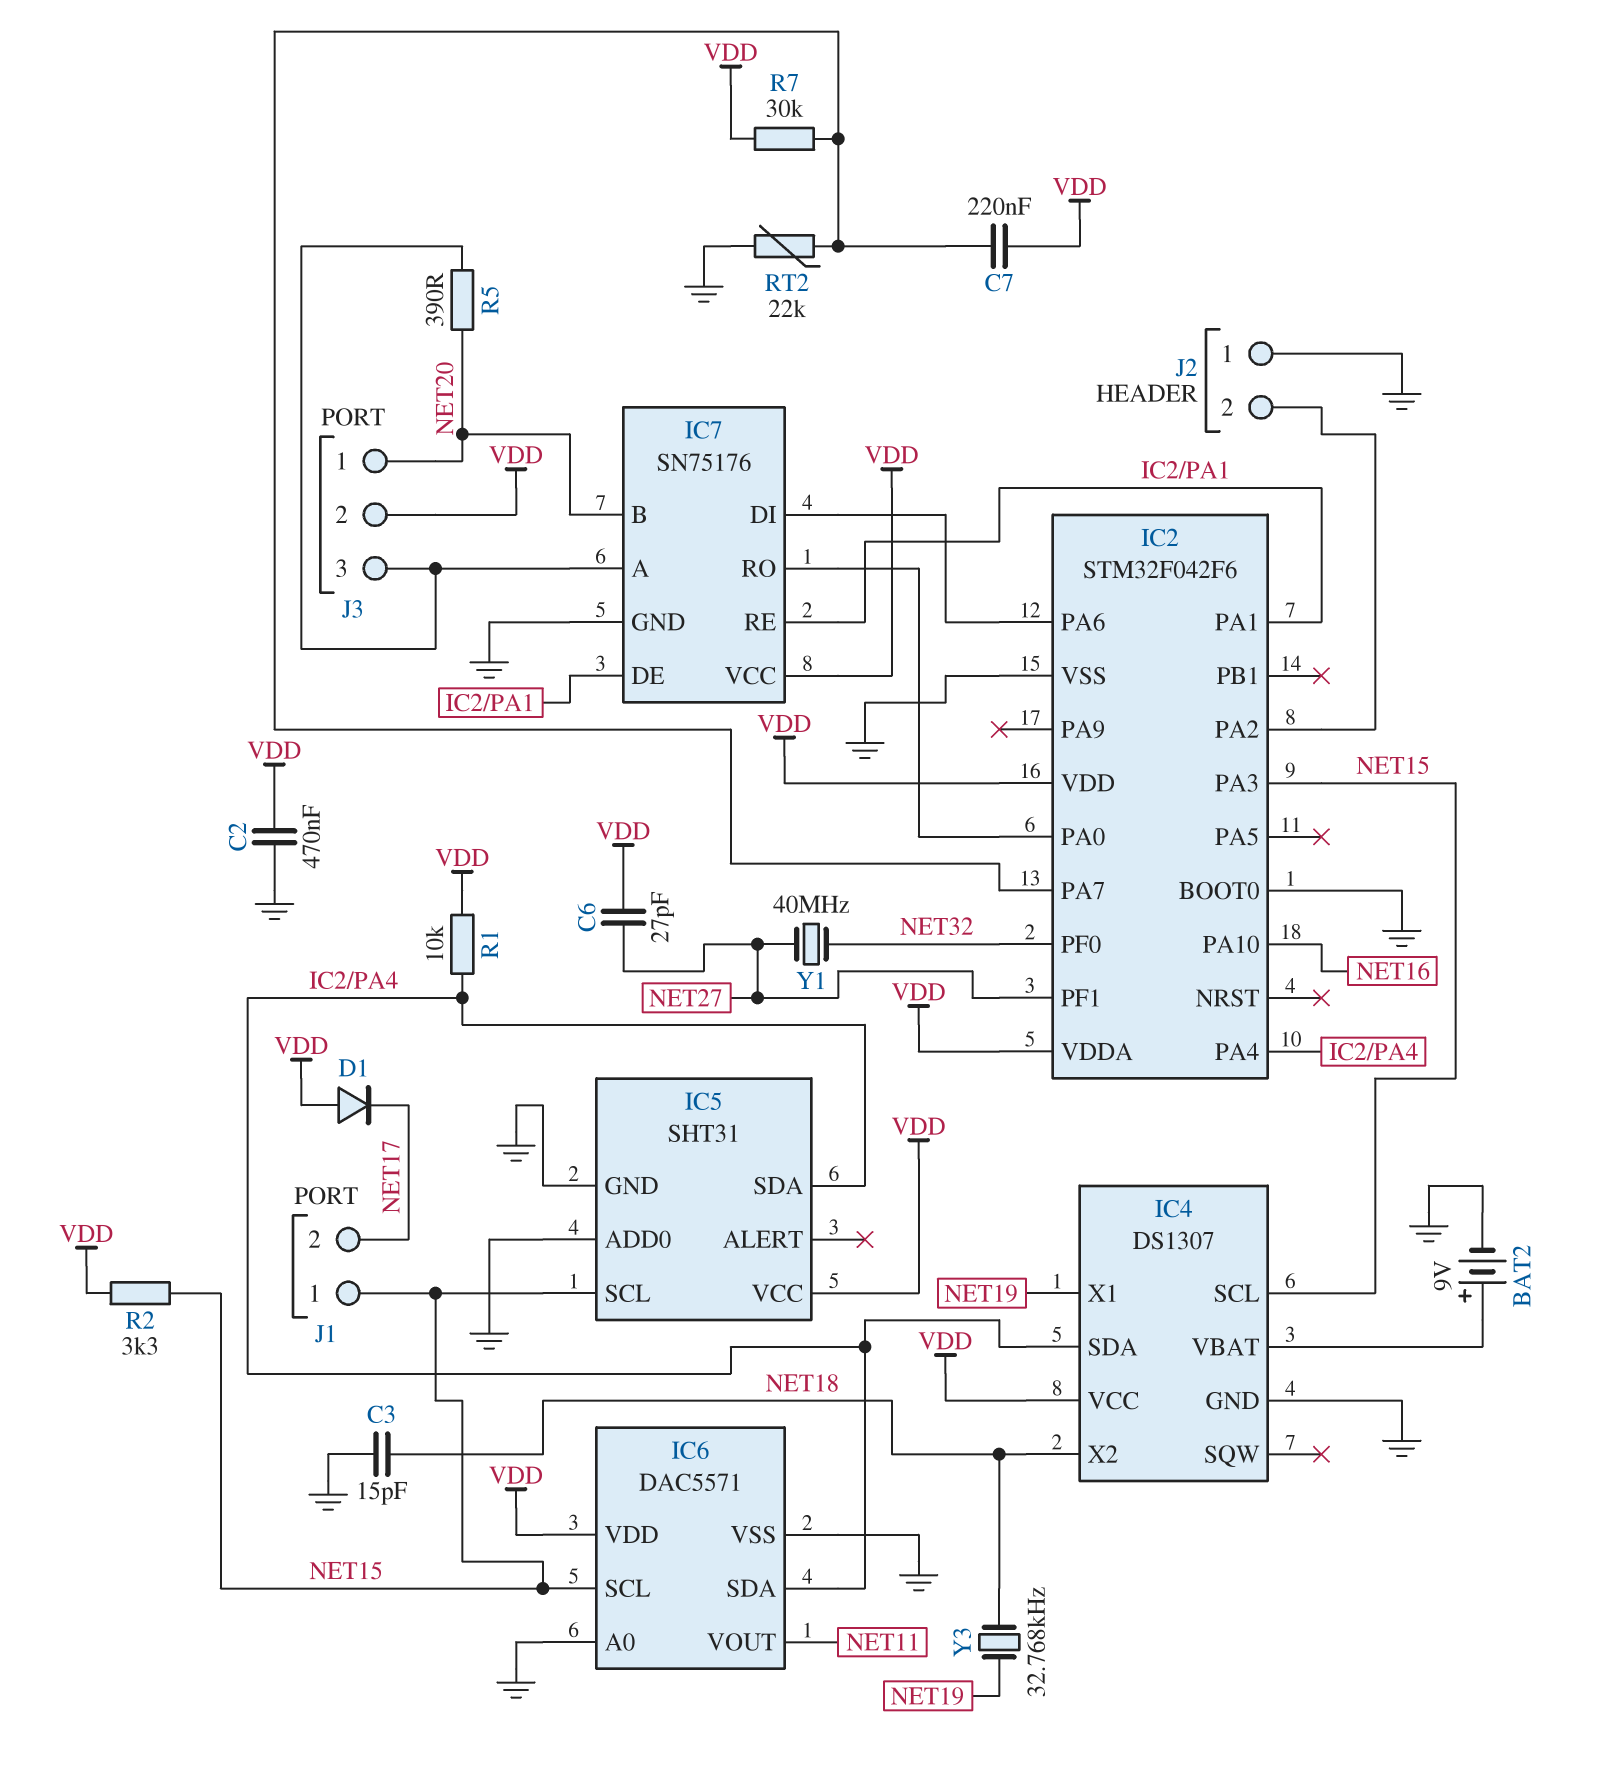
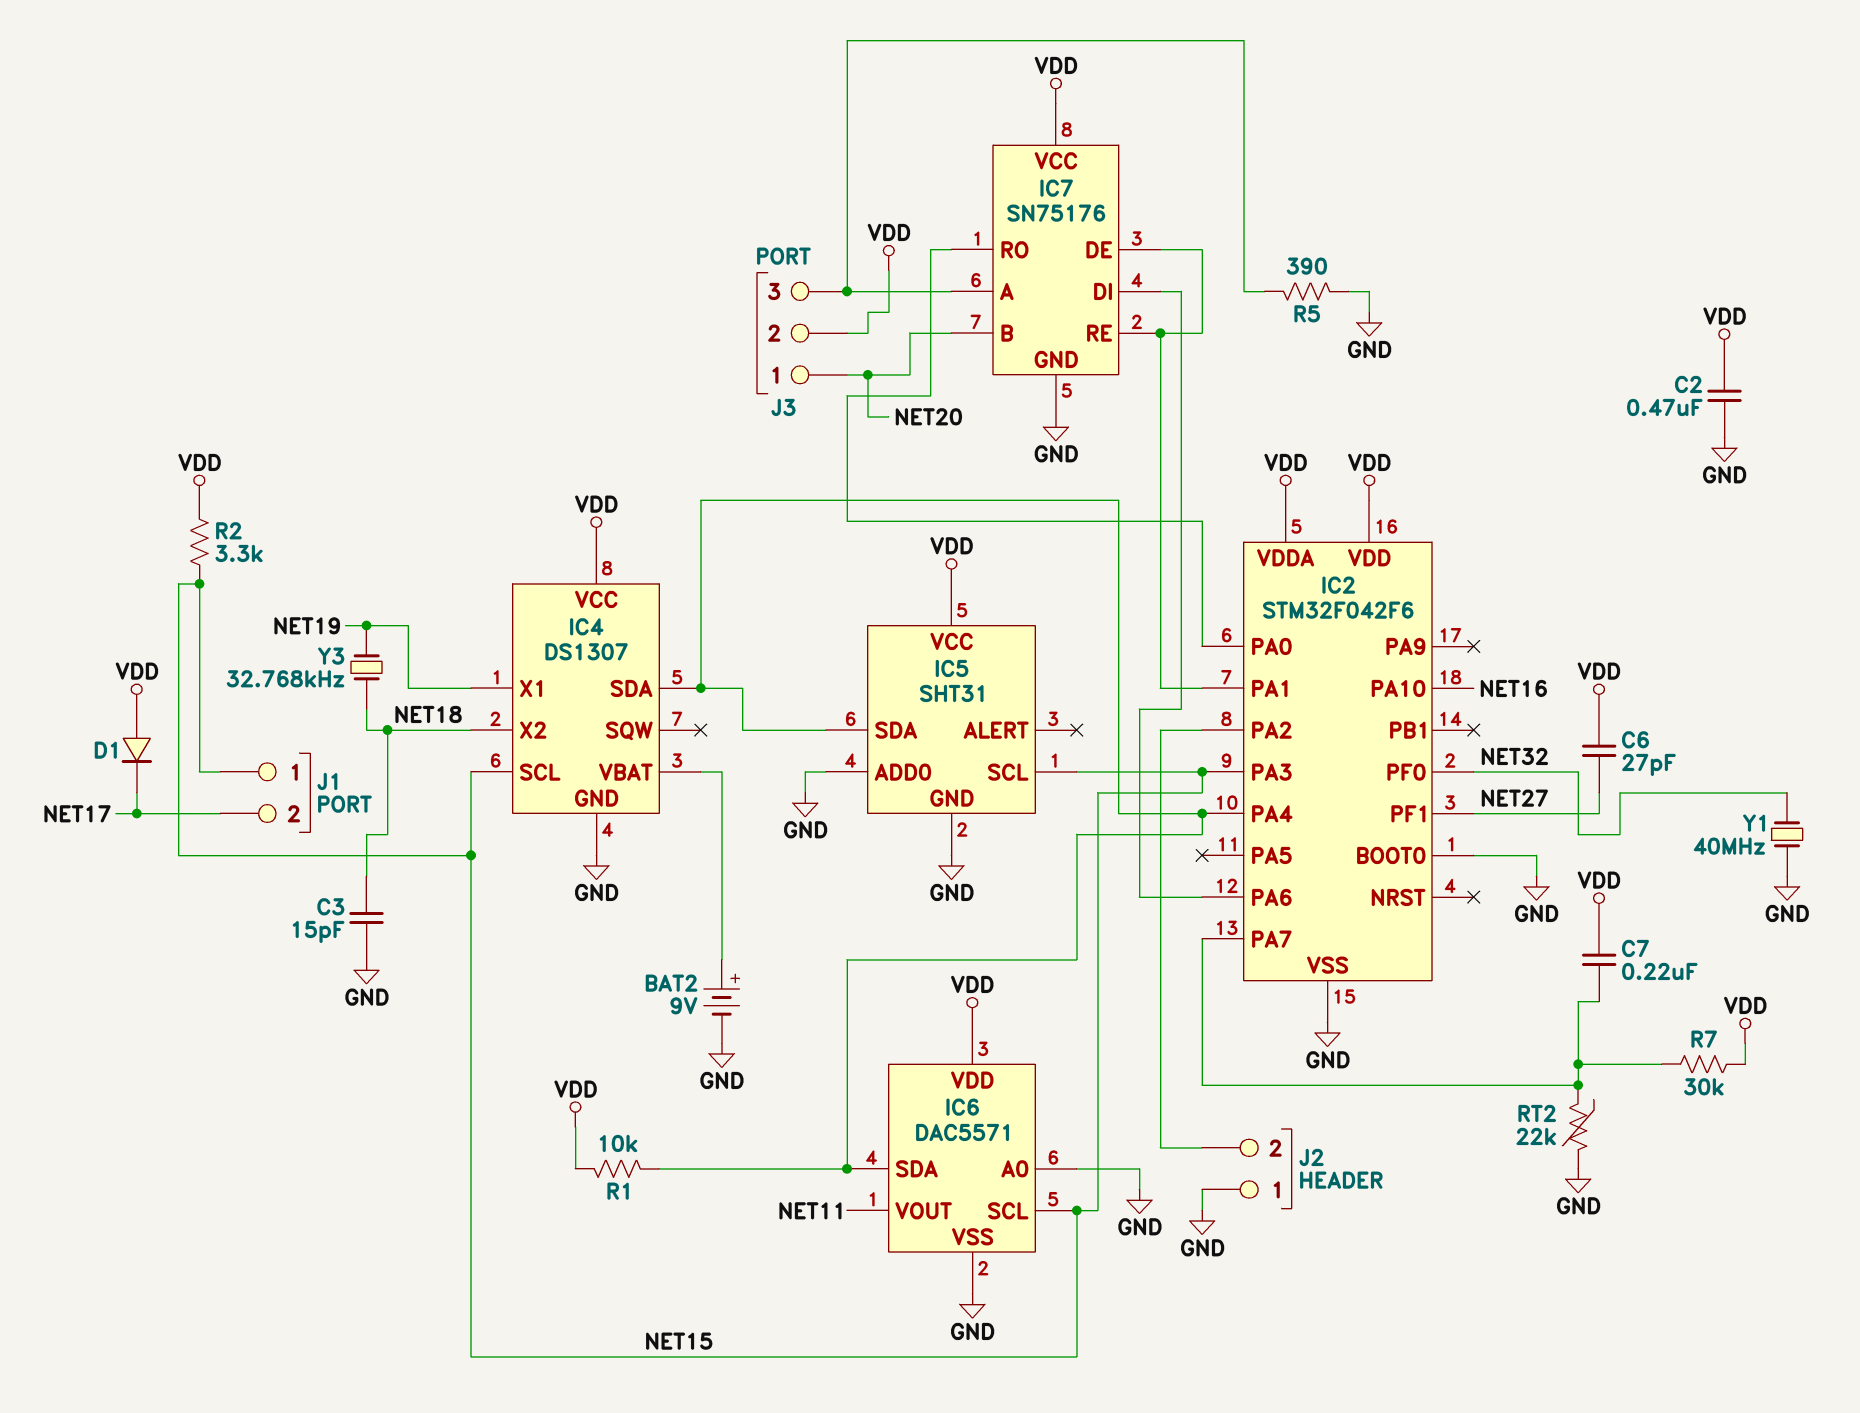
R5: 390 (IC7/A, NET20) -> 390 (GND, IC7/A)
Y1: 40MHz (NET27, NET32) -> 40MHz (GND, NET32)

